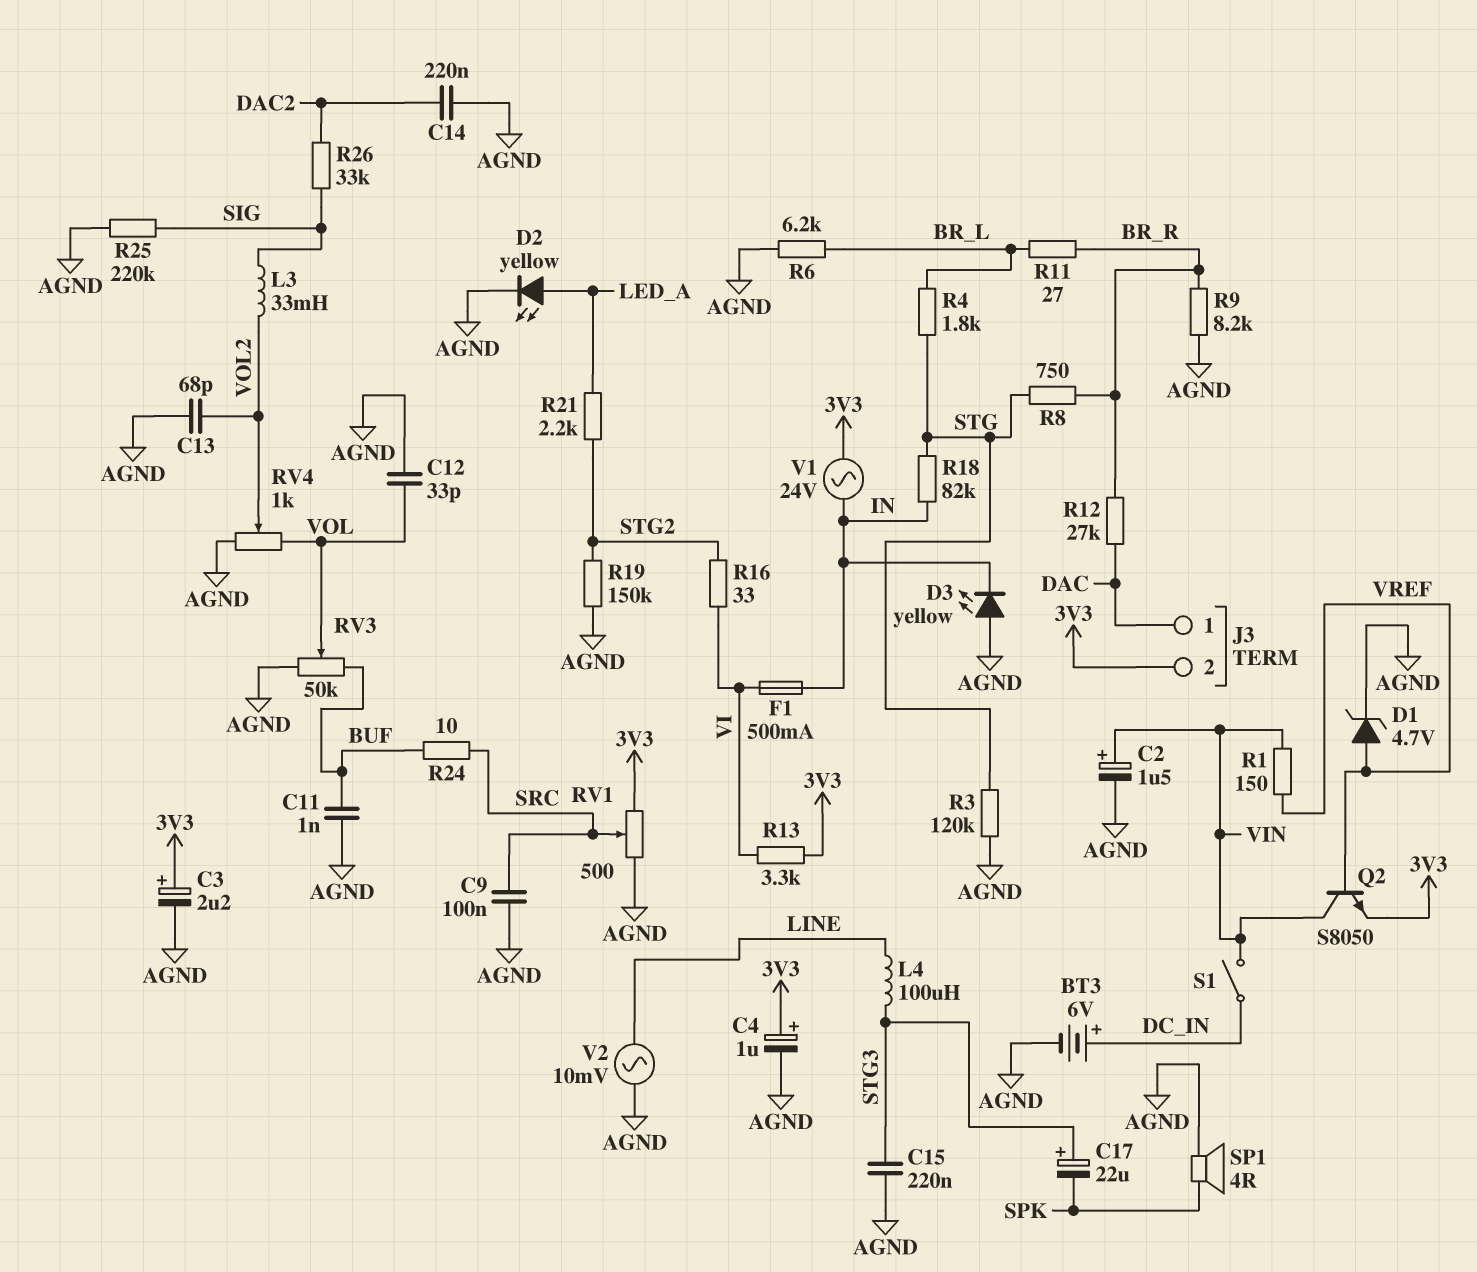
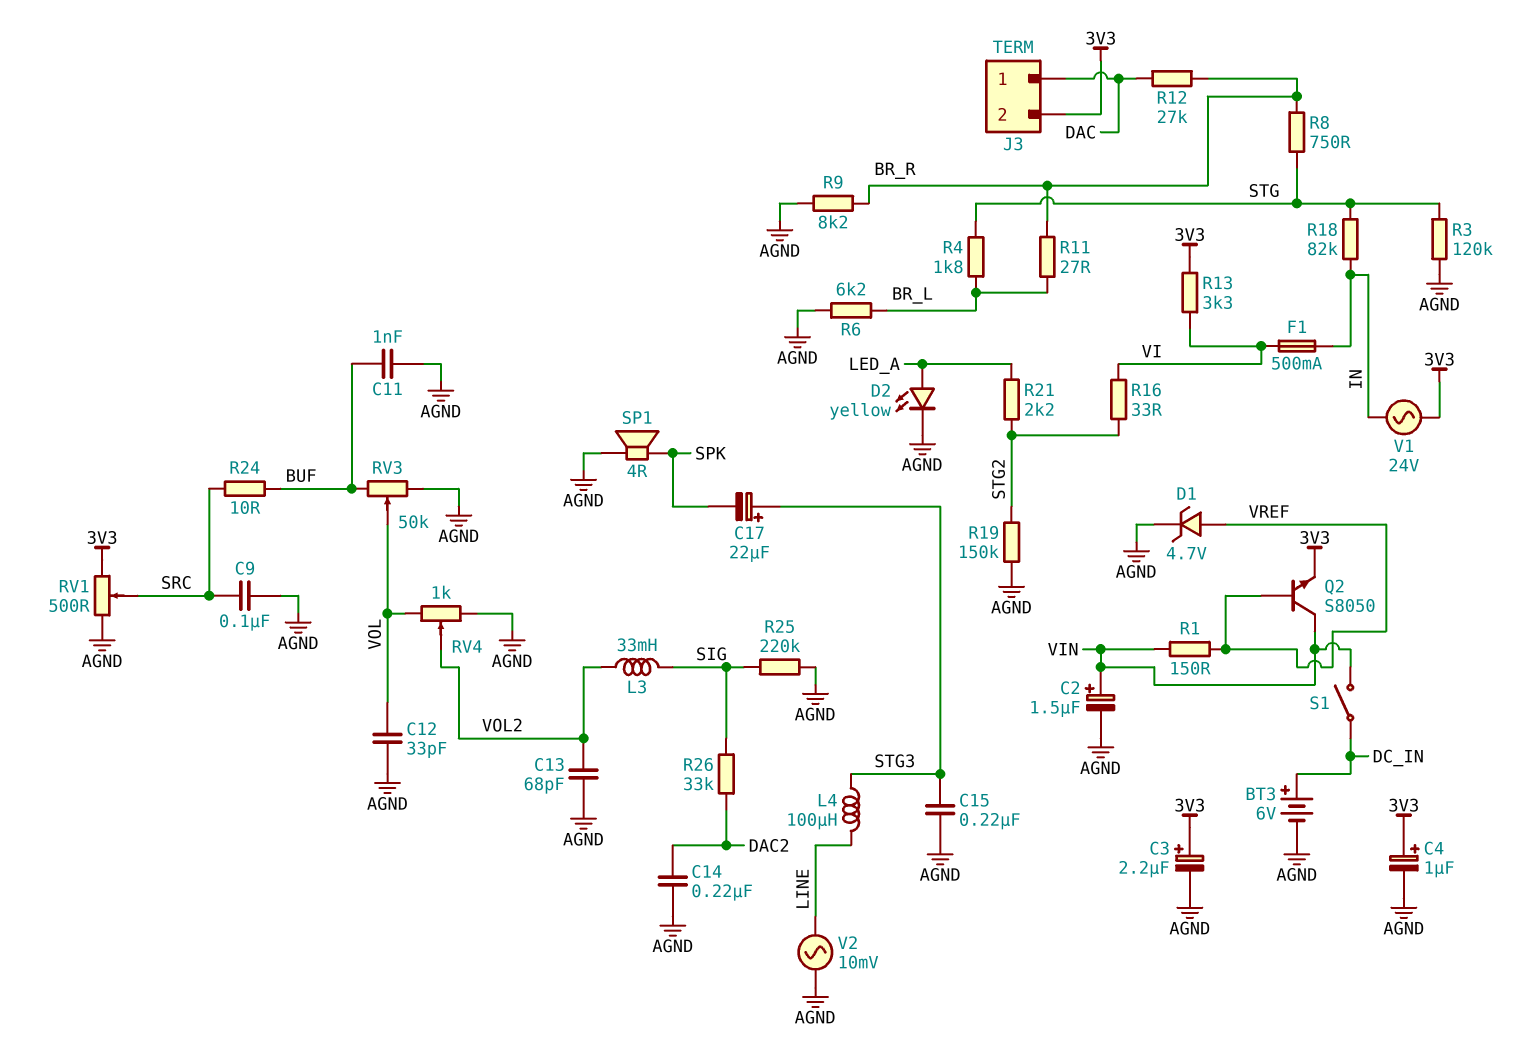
D3: LED yellow (A AGND, K IN) -> none

